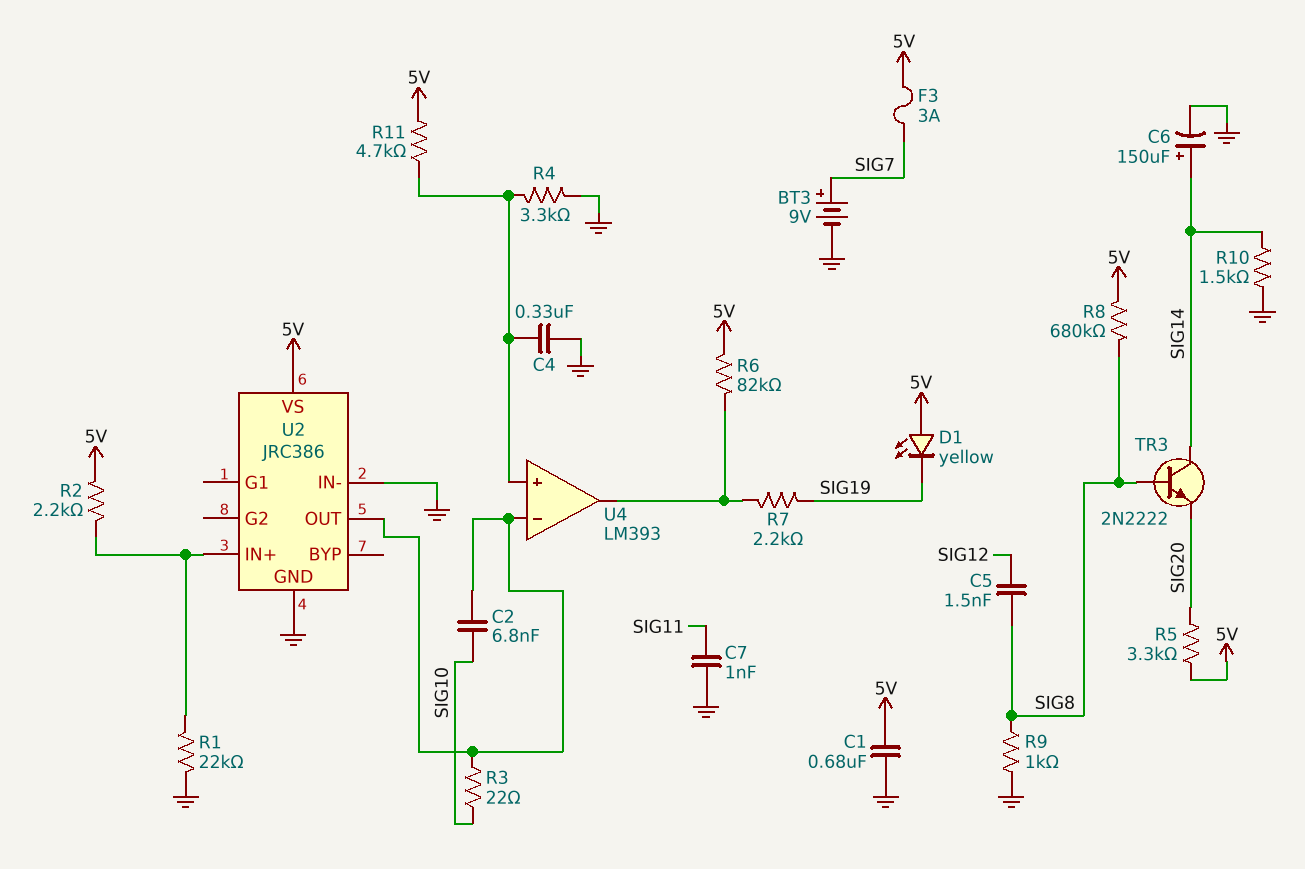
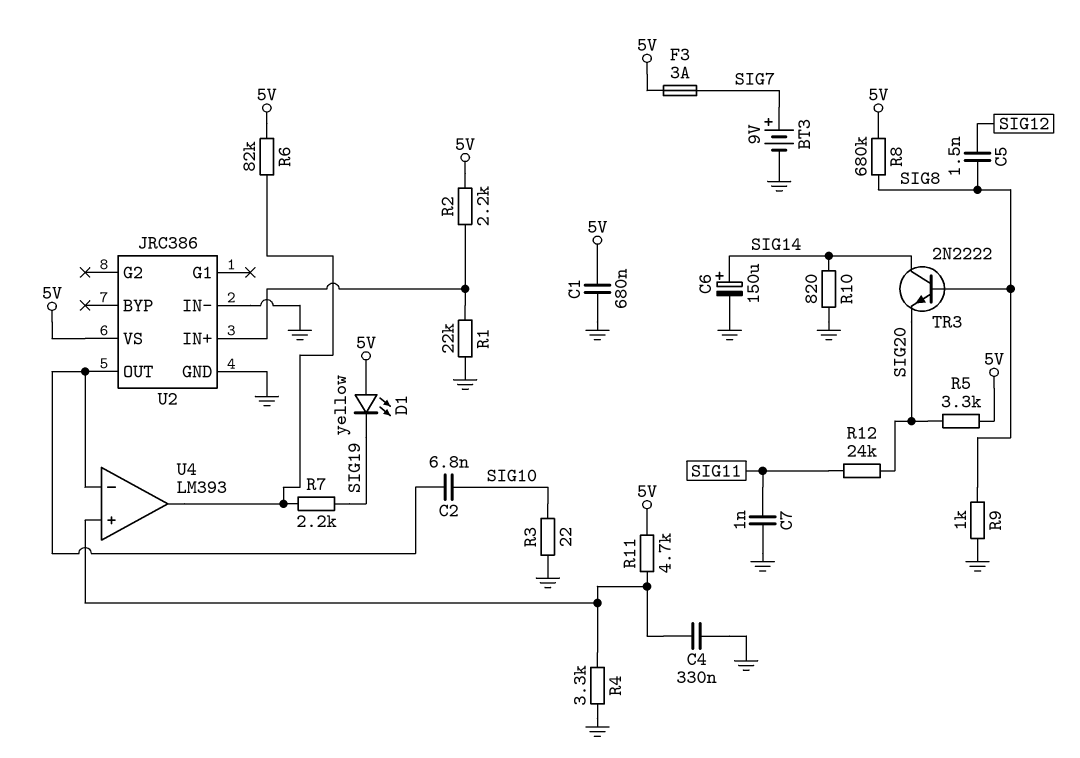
R3: 22 (SIG10, U2/OUT) -> 22 (GND, SIG10)
R10: 1.5k (GND, SIG14) -> 820 (GND, SIG14)
R12: none -> 24k (SIG11, SIG20)

